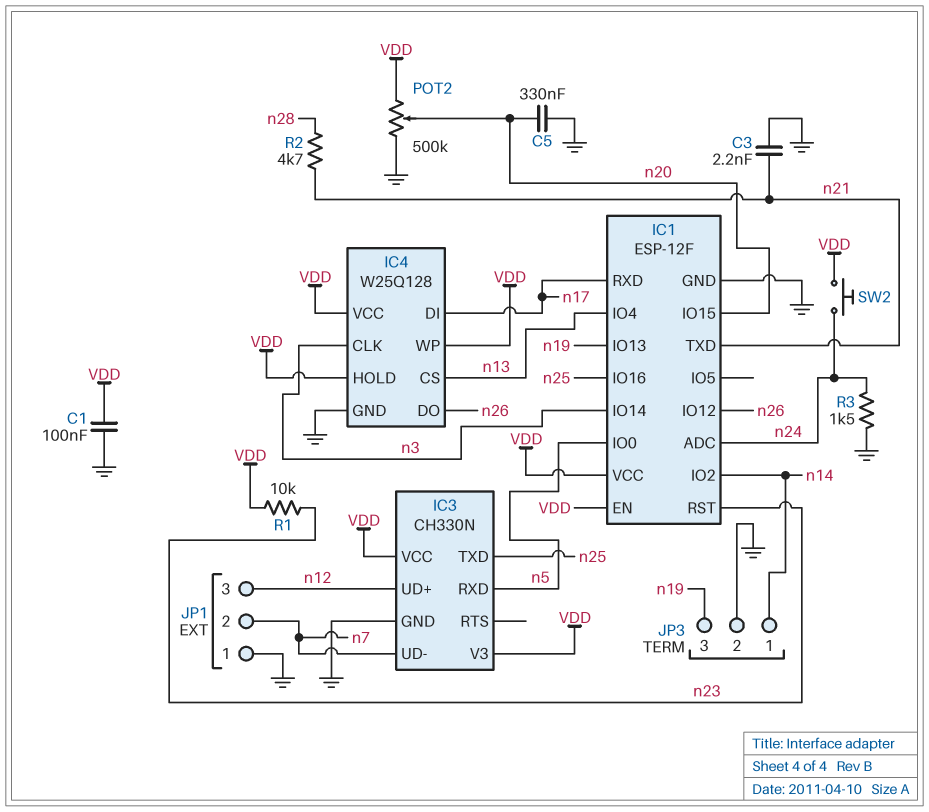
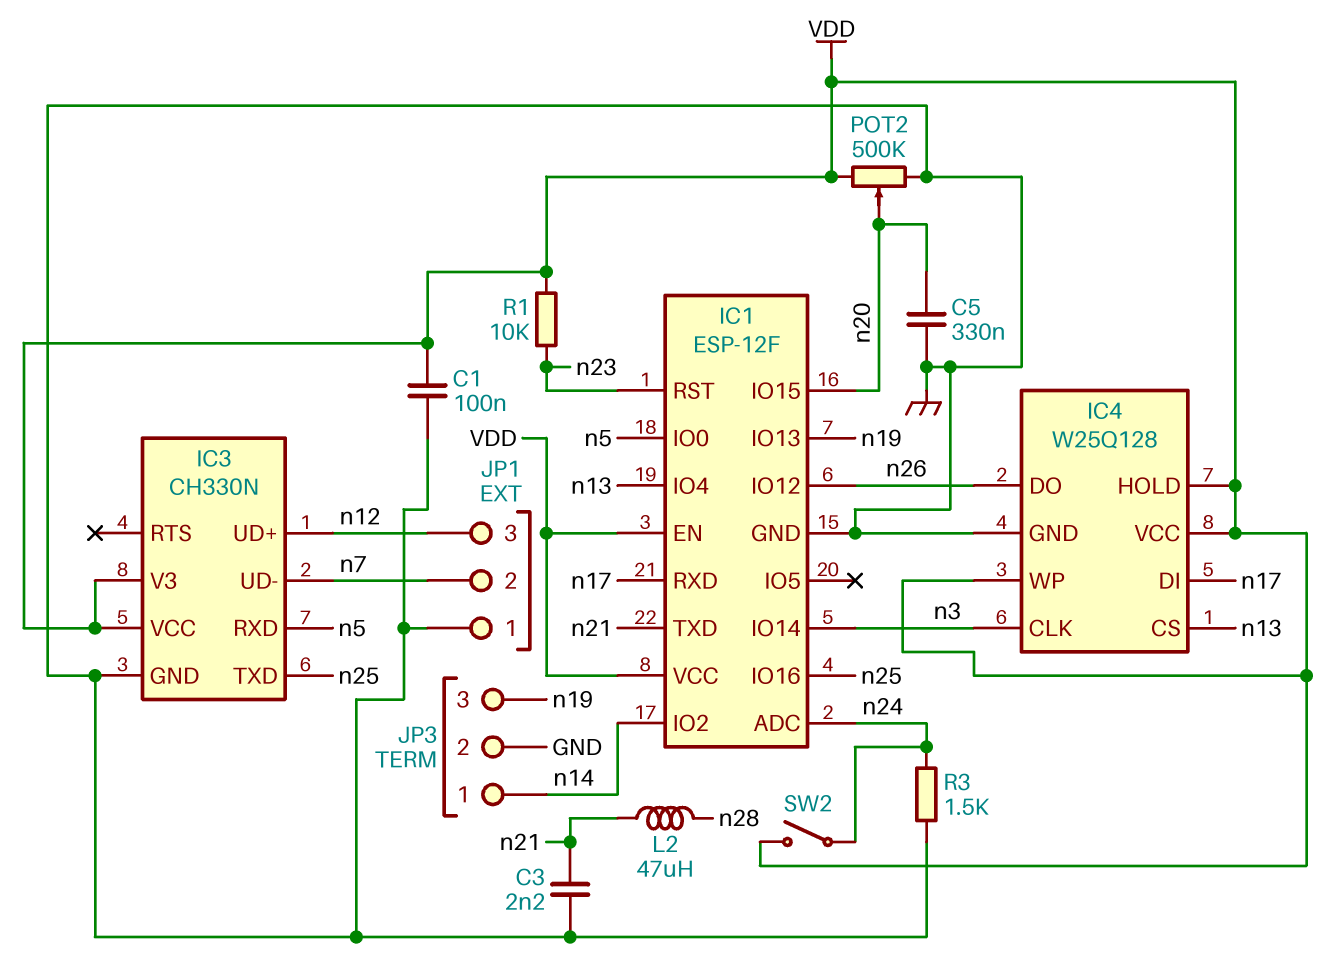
L2: none -> 47uH (n21, n28)
R2: 4.7k (n21, n28) -> none
SW2: button (VDD, n24) -> switch (VDD, n24)

